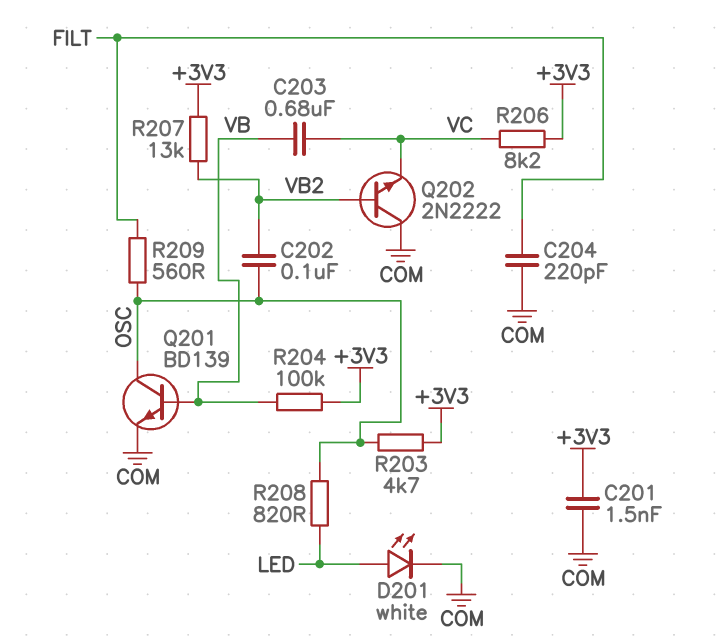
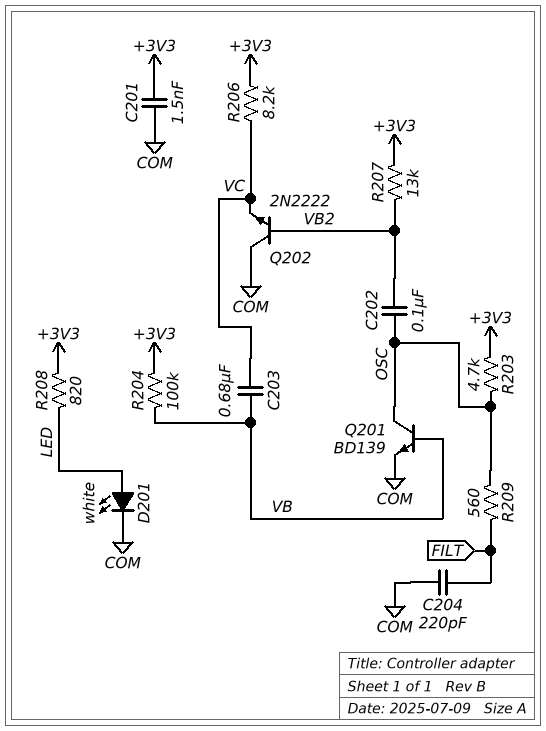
R208: 820 (LED, OSC) -> 820 (+3V3, LED)

